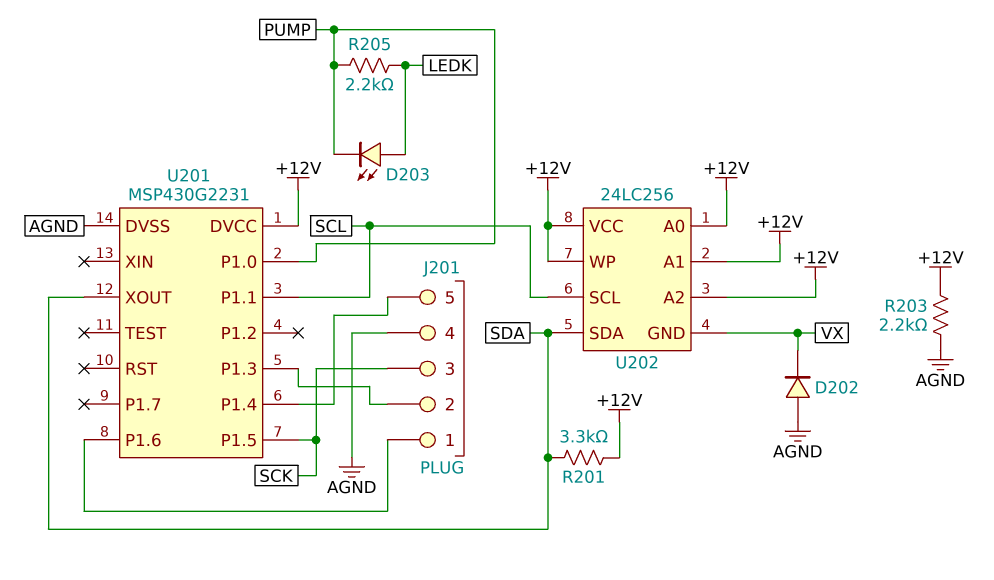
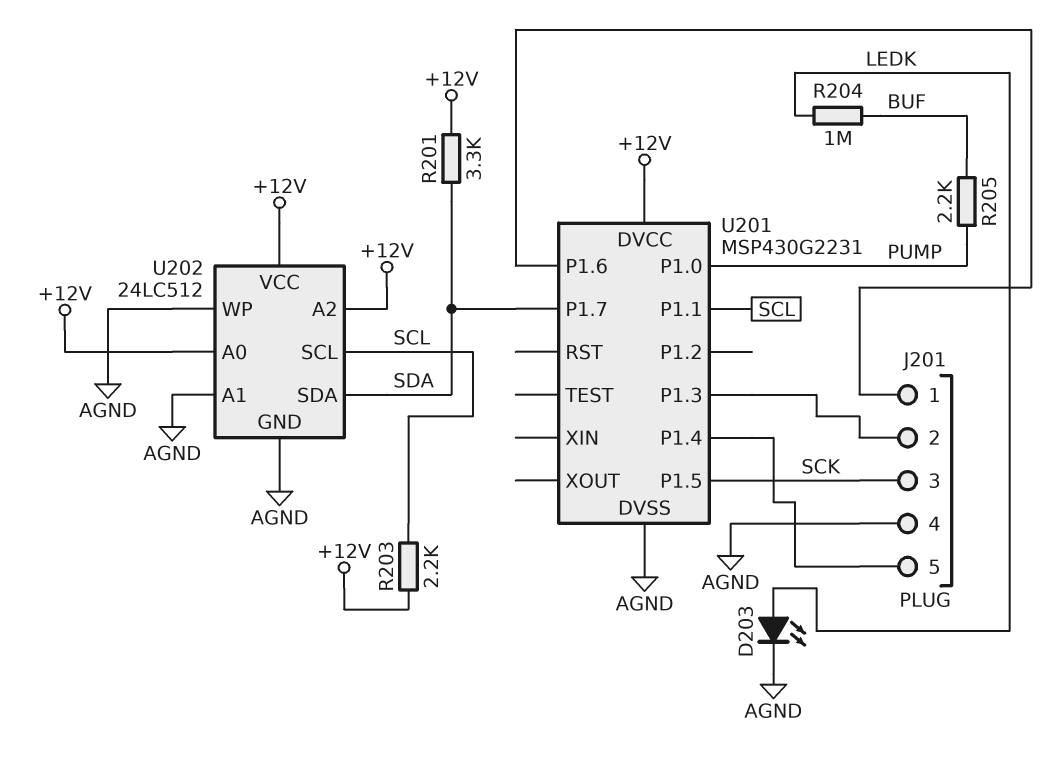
D202: diode (A AGND, K VX) -> none
D203: LED (A LEDK, K PUMP) -> LED (A LEDK, K AGND)
R203: 2.2k (+12V, AGND) -> 2.2k (+12V, SCL)
R204: none -> 1M (BUF, LEDK)
R205: 2.2k (LEDK, PUMP) -> 2.2k (BUF, PUMP)
U201 pin P1.7: none -> SDA
U201 pin XOUT: SDA -> none
U202: 24LC256 -> 24LC512
U202 pin A1: +12V -> AGND
U202 pin GND: VX -> AGND
U202 pin WP: +12V -> AGND

